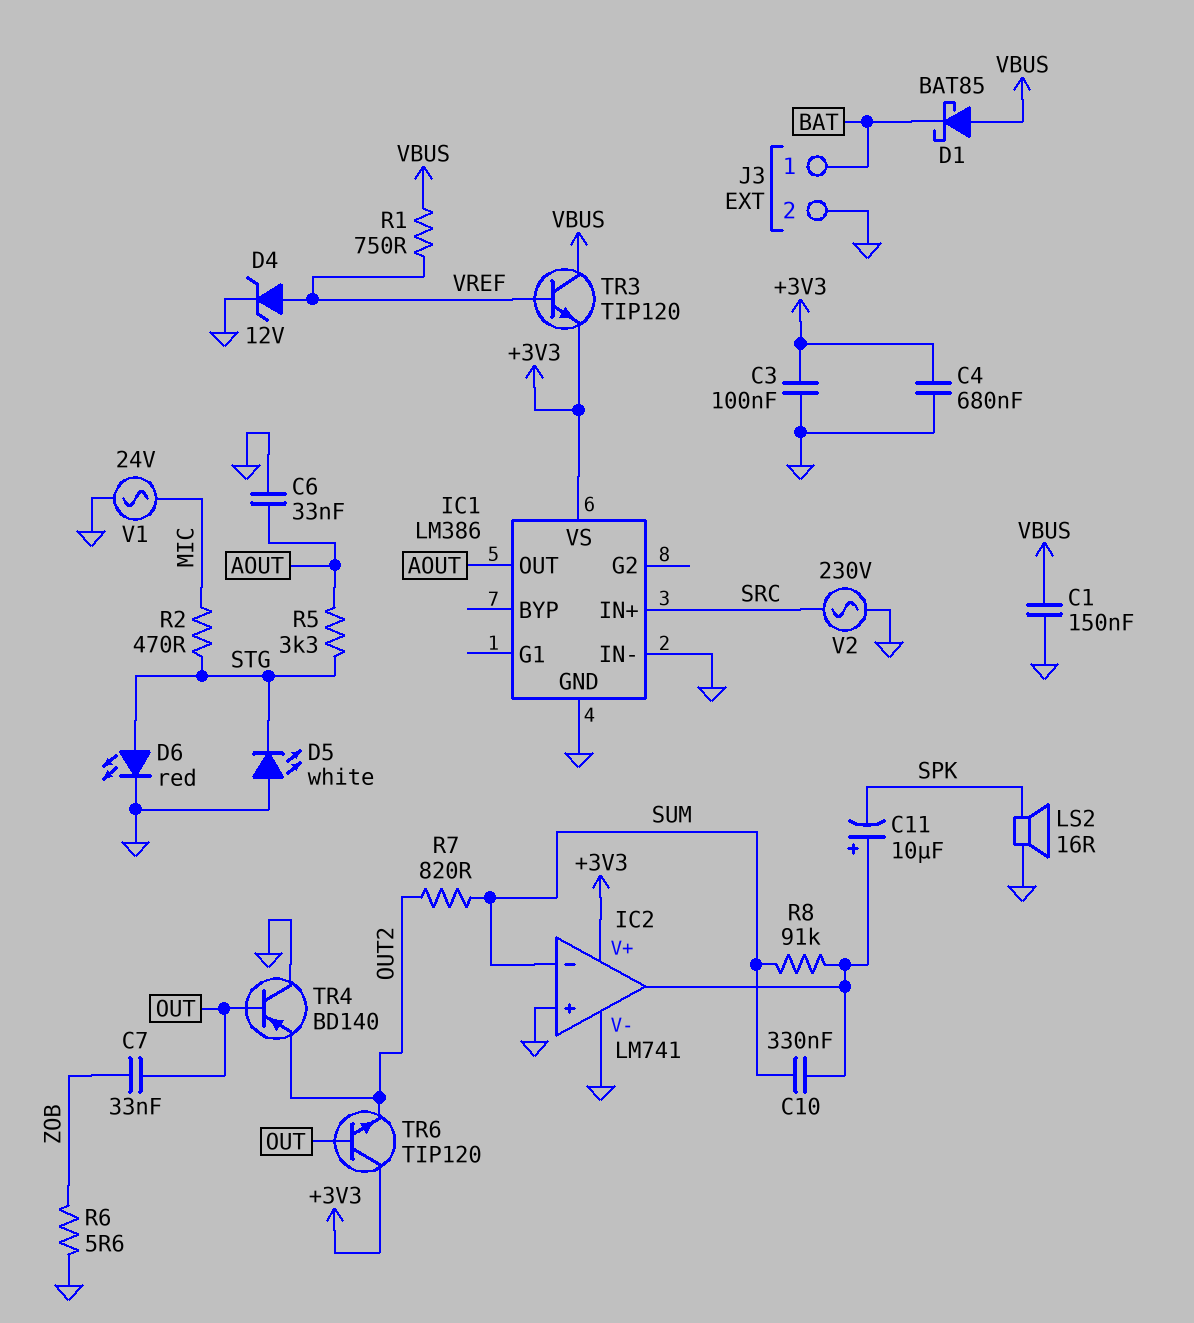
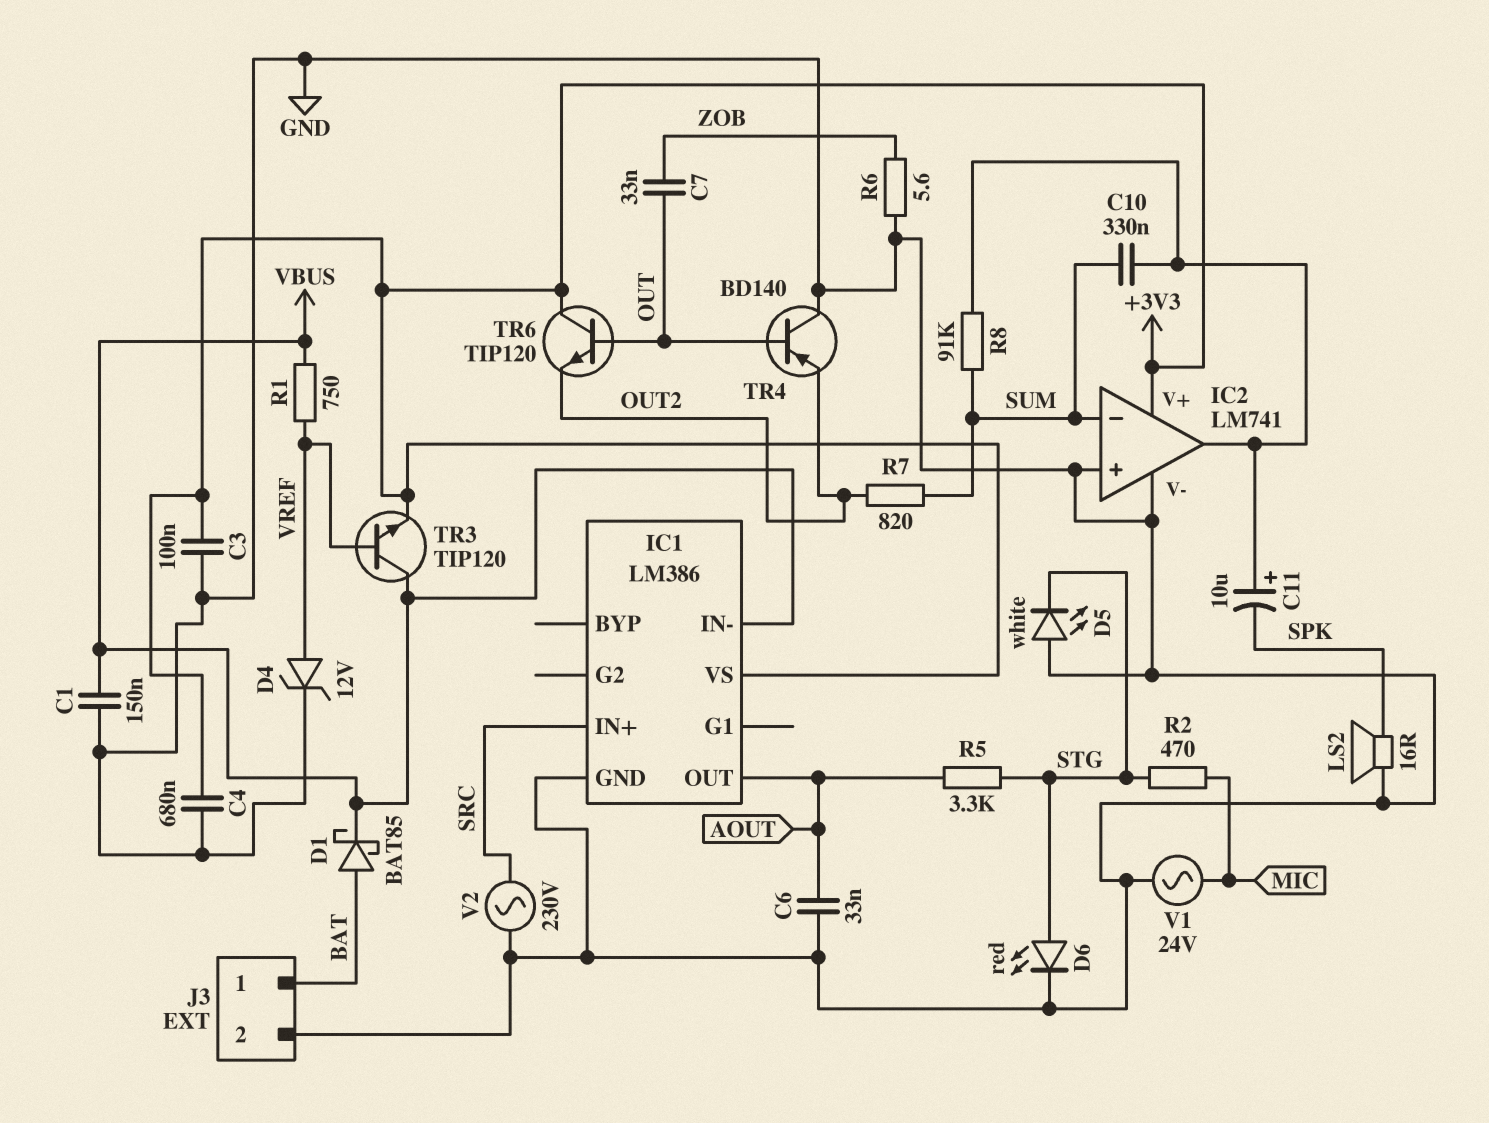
D1: schottky BAT85 (A VBUS, K BAT) -> schottky BAT85 (A BAT, K VBUS)
IC1 pin IN-: GND -> VBUS

